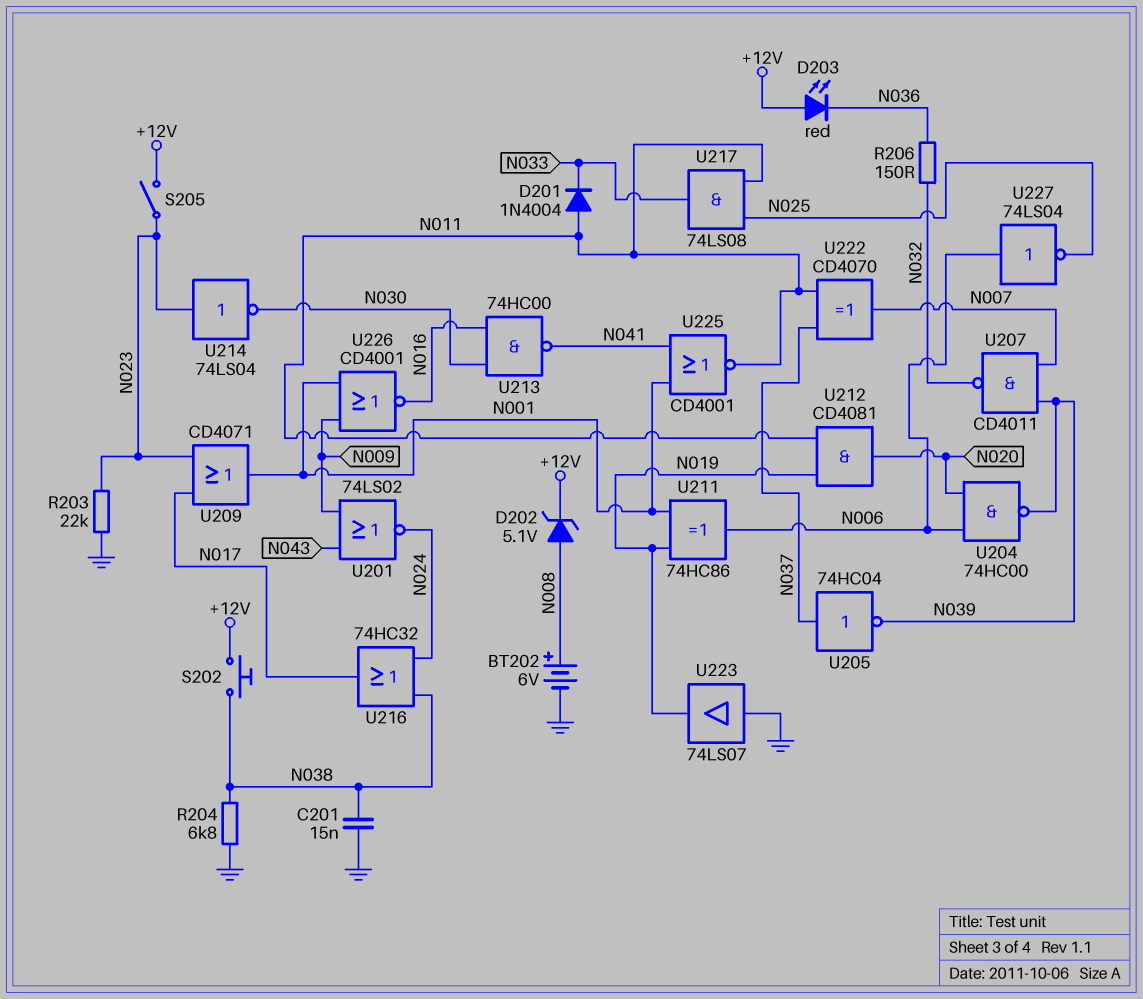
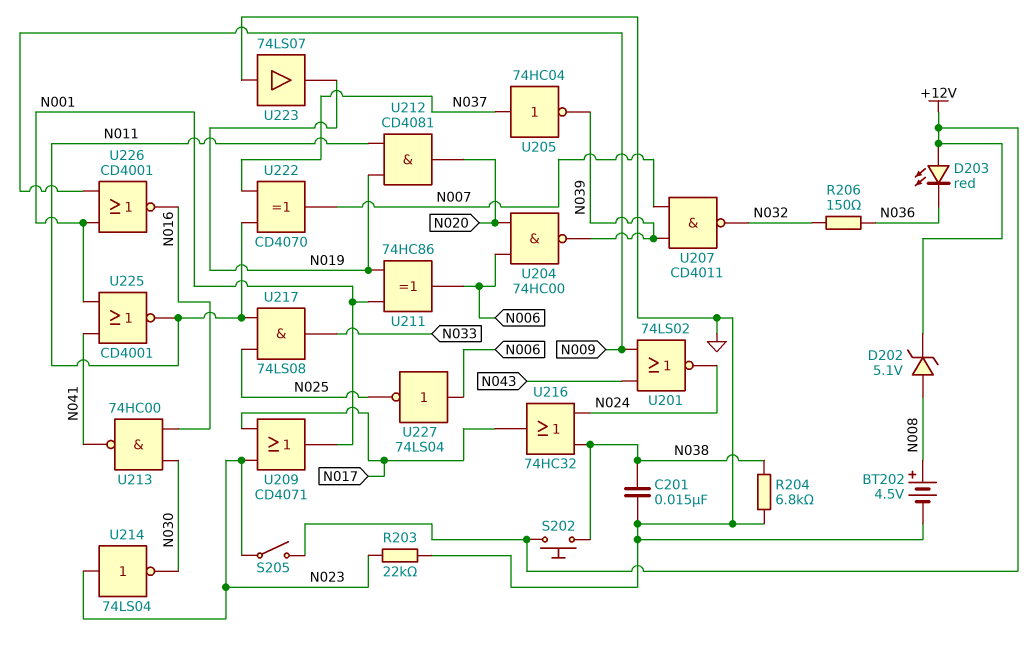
BT202: 6V (plus N008, minus GND) -> 4.5V (plus N008, minus GND)
D201: diode 1N4004 (A N011, K N033) -> none

